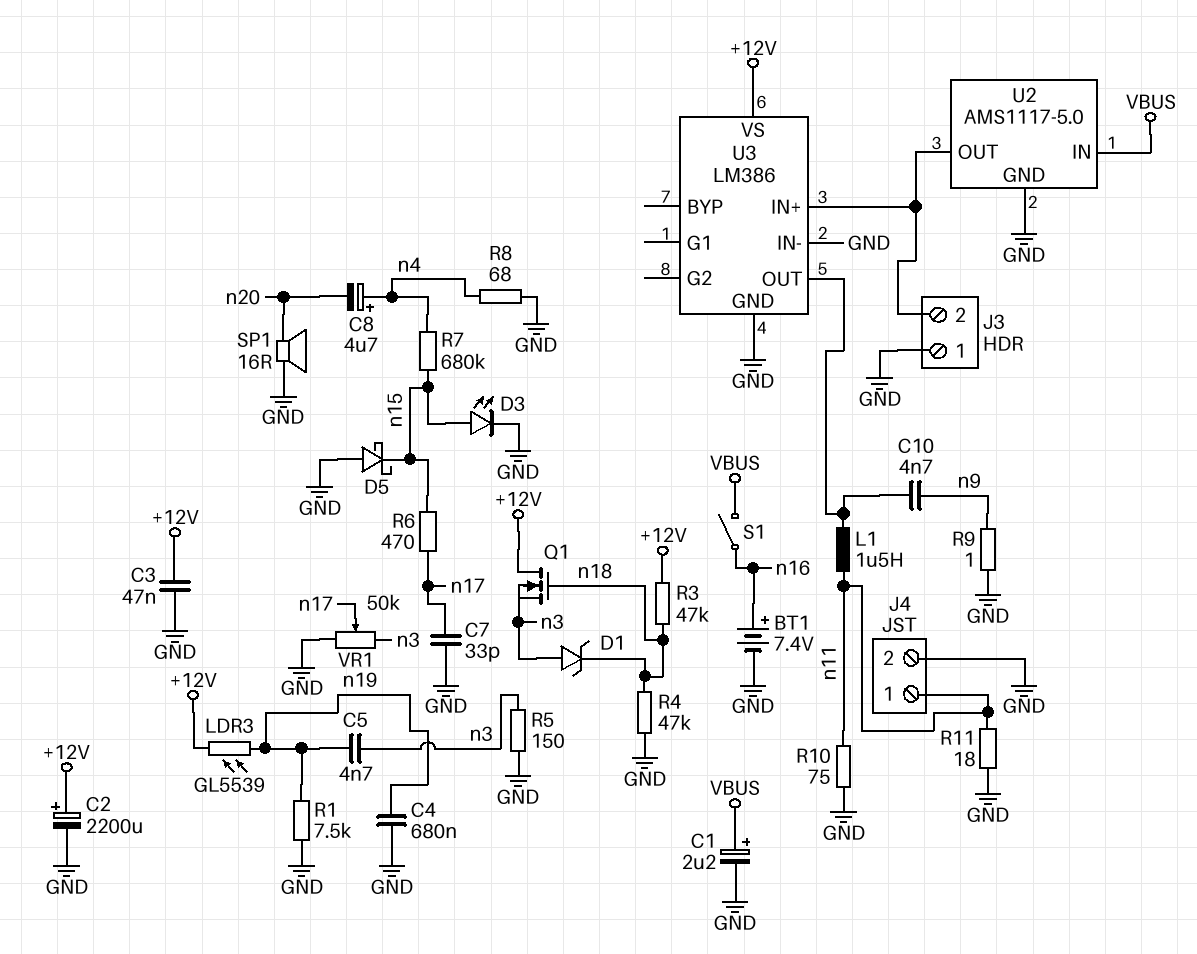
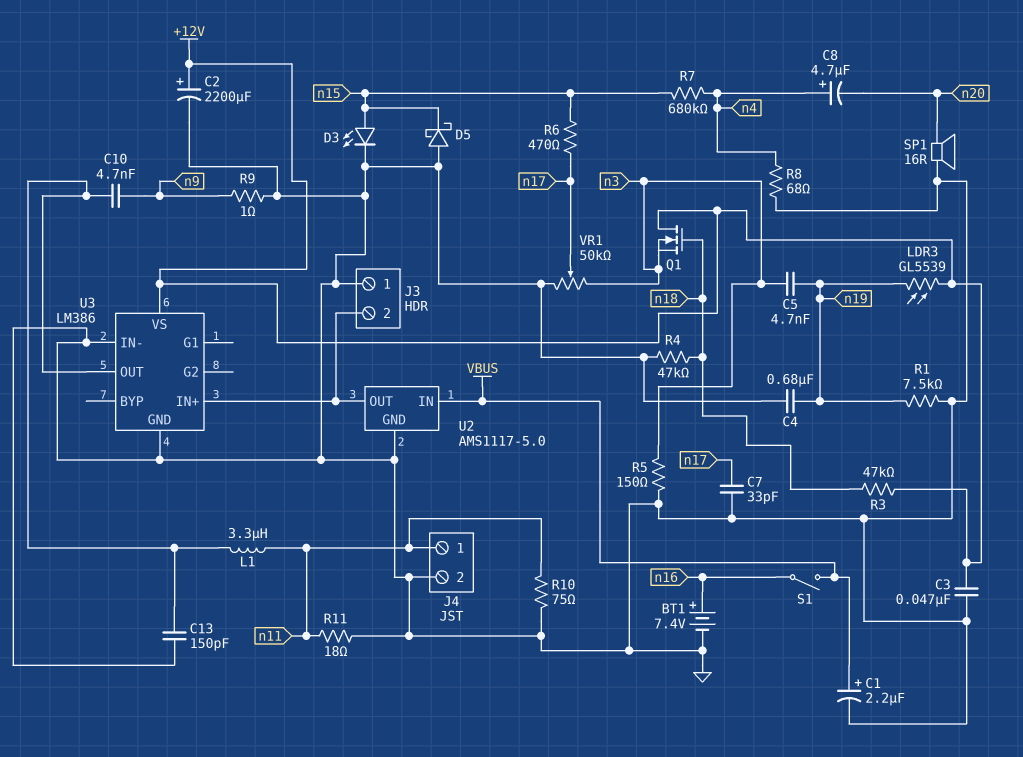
C13: none -> 150pF (GND, U3/OUT)
D1: zener (A n3, K n18) -> none
L1: 1.5uH (U3/OUT, n11) -> 3.3uH (U3/OUT, n11)

